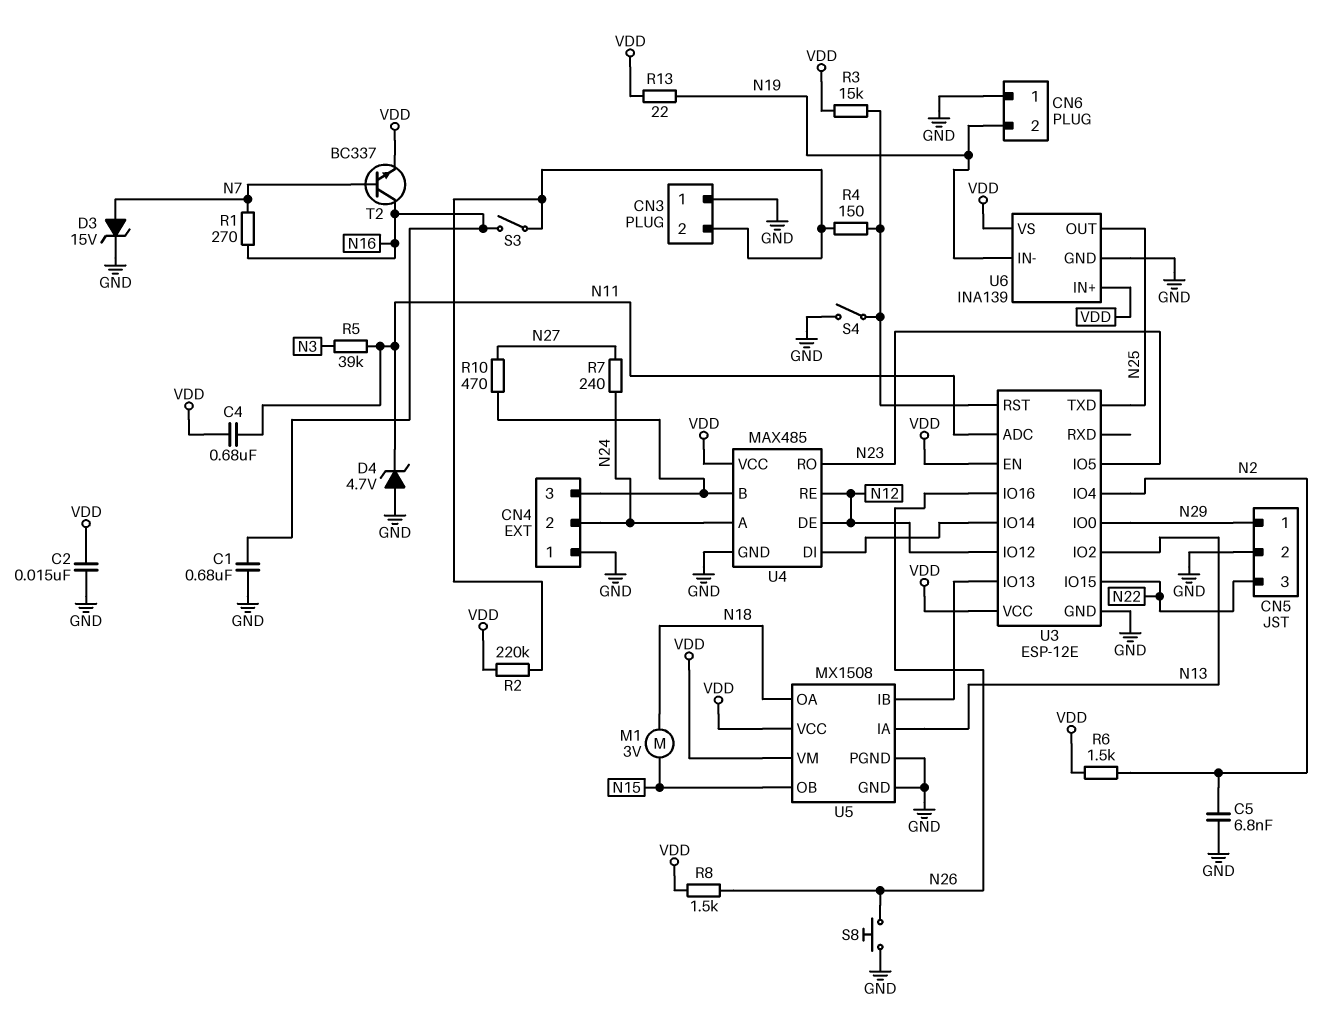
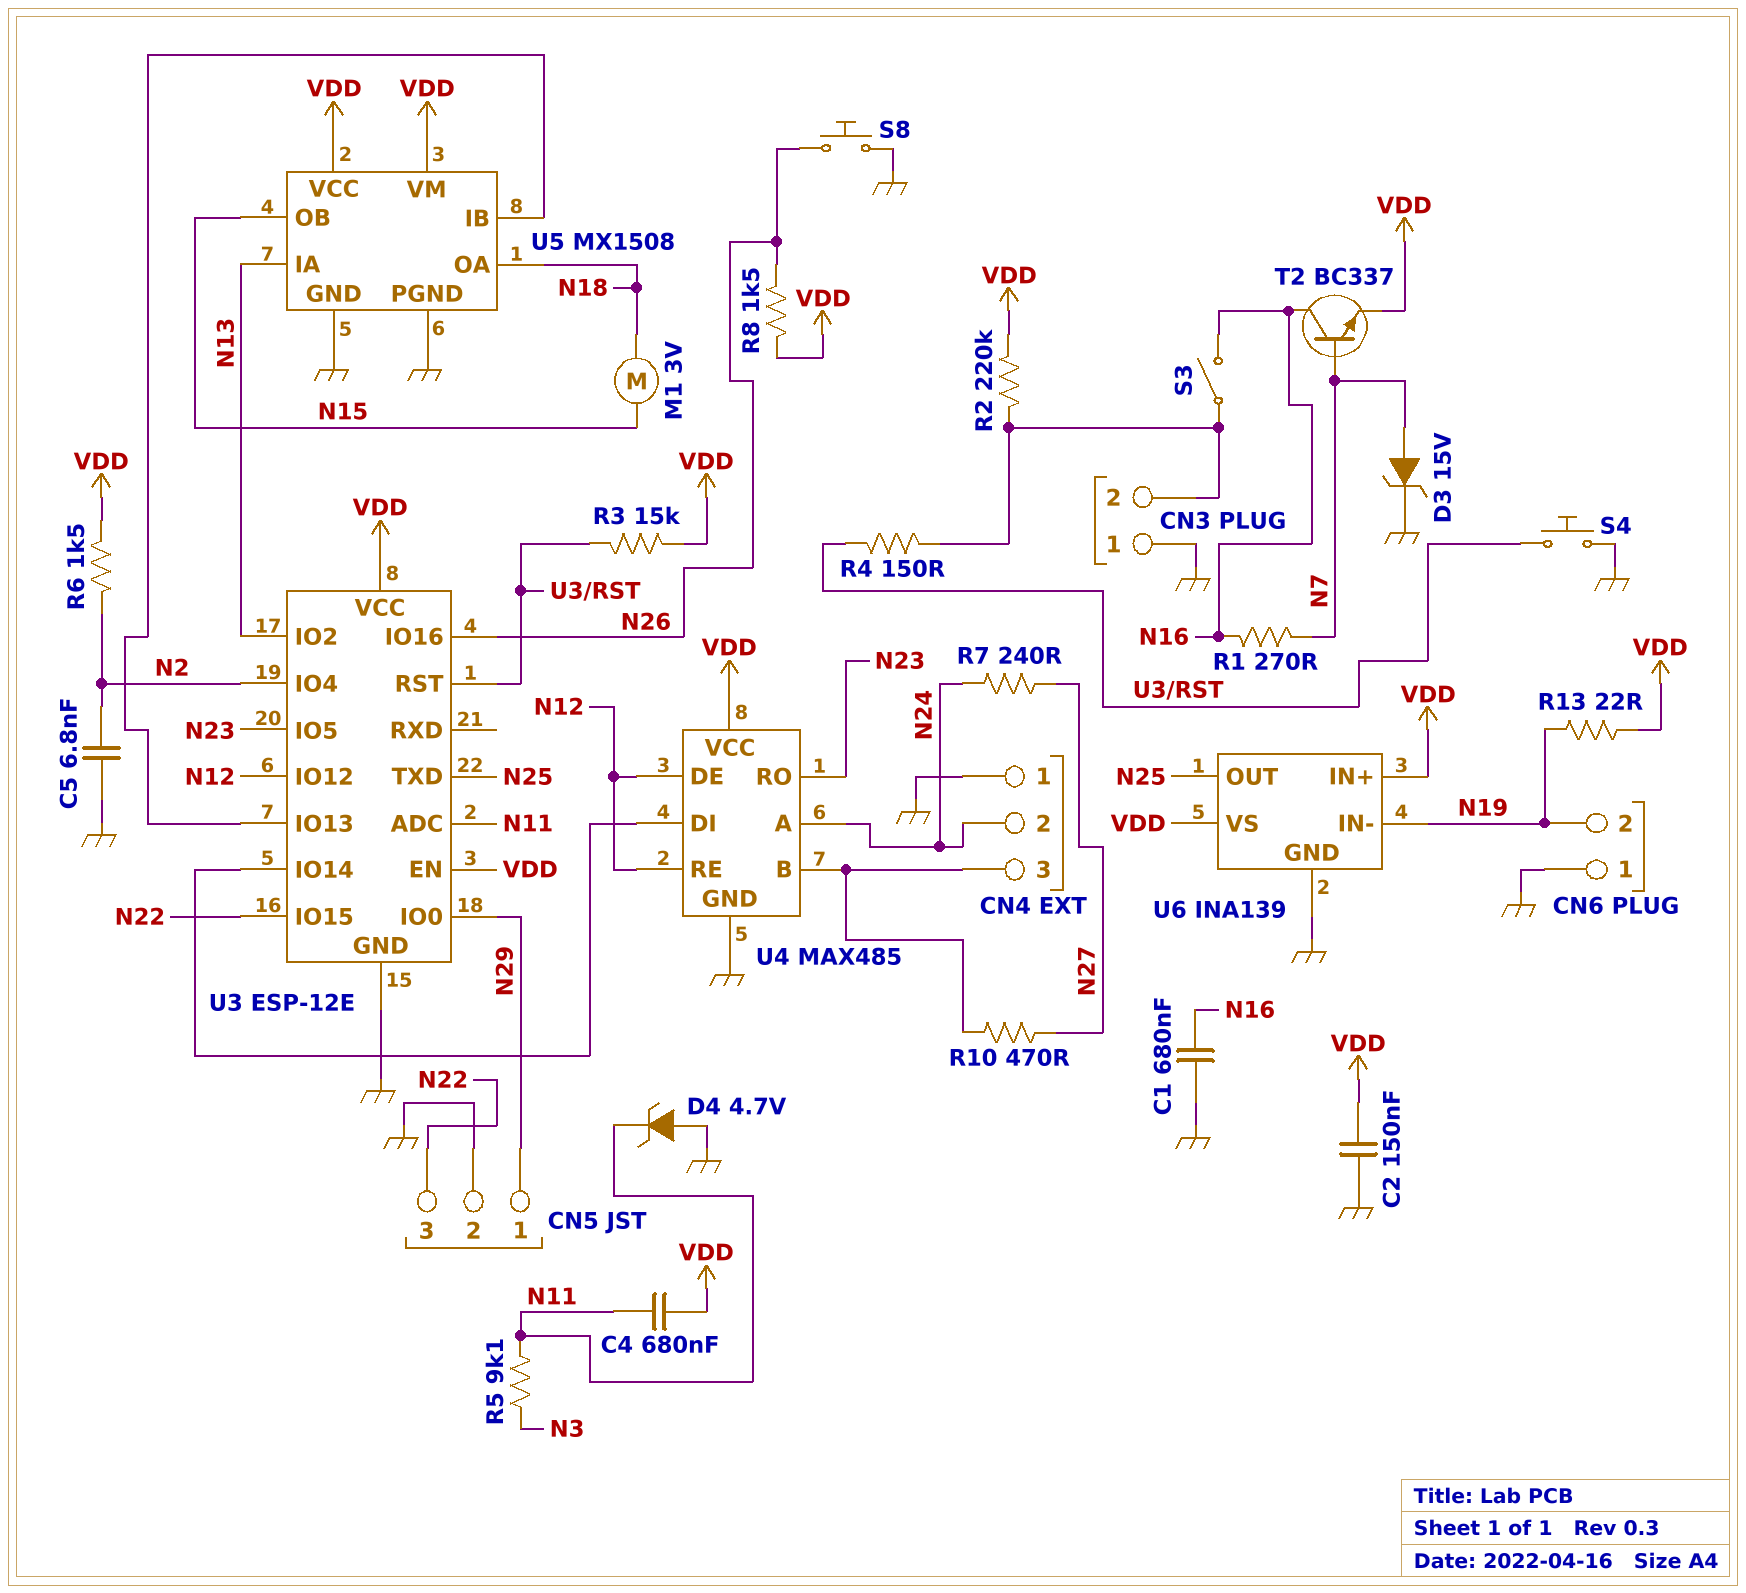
C2: 15nF (GND, VDD) -> 150nF (GND, VDD)
R5: 39k (N3, N11) -> 9.1k (N3, N11)
S4: switch (GND, U3/RST) -> button (GND, U3/RST)

